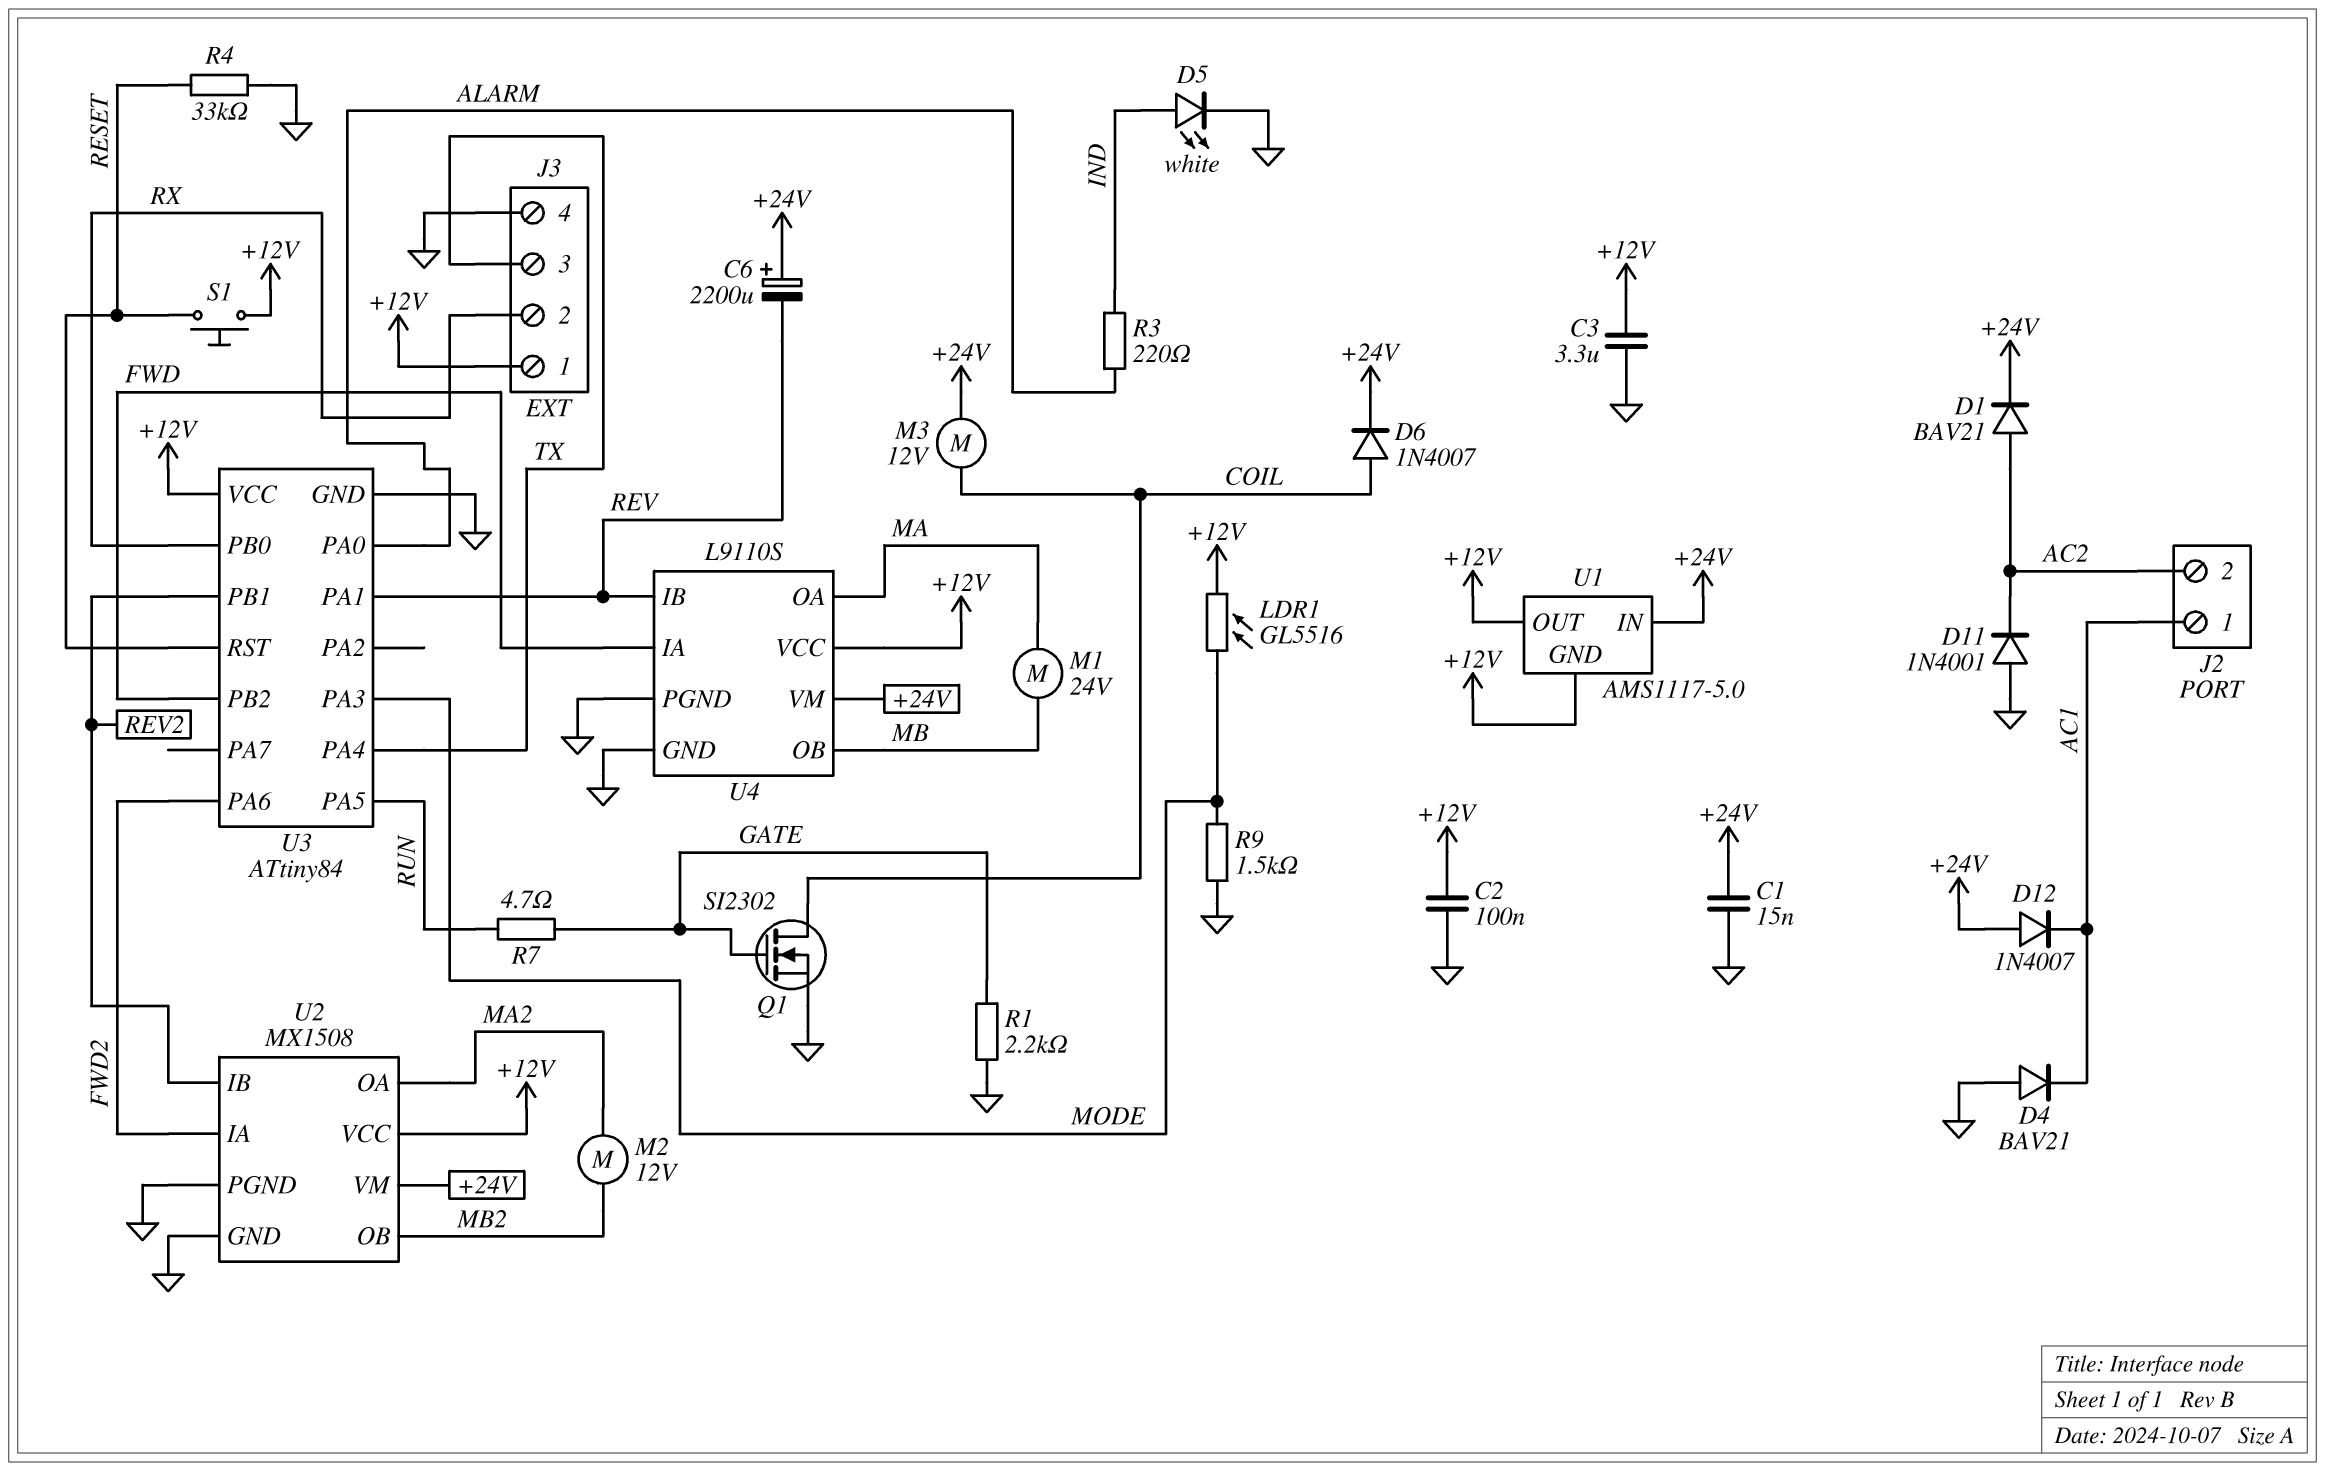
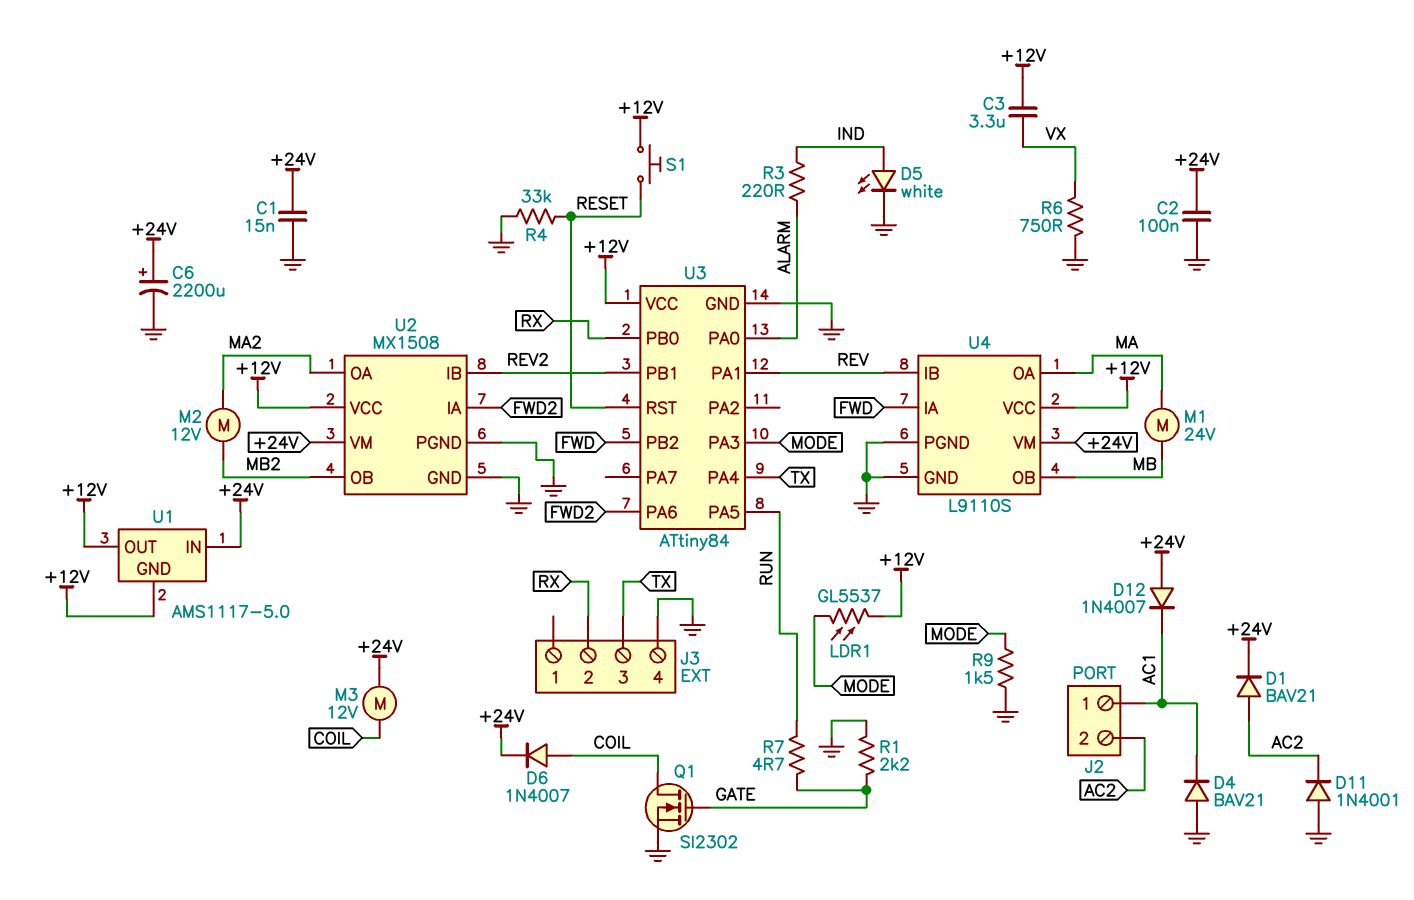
C2: 100nF (+12V, GND) -> 100nF (+24V, GND)
C3: 3.3uF (+12V, GND) -> 3.3uF (+12V, VX)
C6: 2200uF (plus +24V, minus REV) -> 2200uF (plus +24V, minus GND)
J3 pin 1: +12V -> none
LDR1: GL5516 (+12V, MODE) -> GL5537 (+12V, MODE)
R6: none -> 750 (GND, VX)

